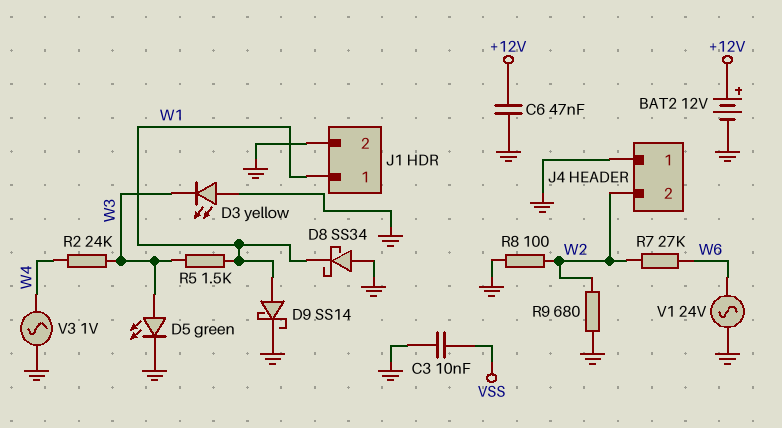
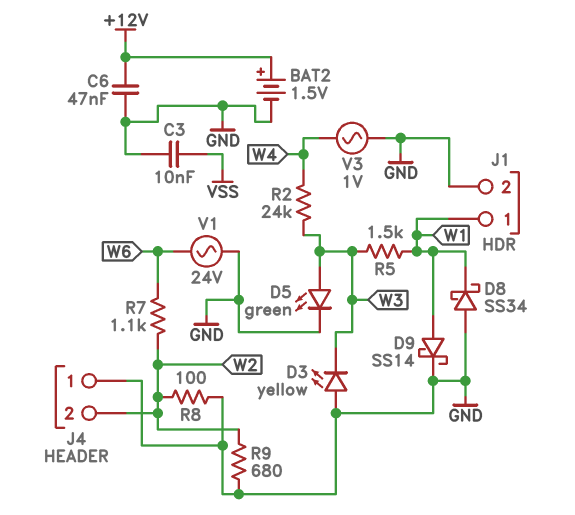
BAT2: 12V (plus +12V, minus GND) -> 1.5V (plus +12V, minus GND)
R7: 27k (W2, W6) -> 1.1k (W2, W6)

